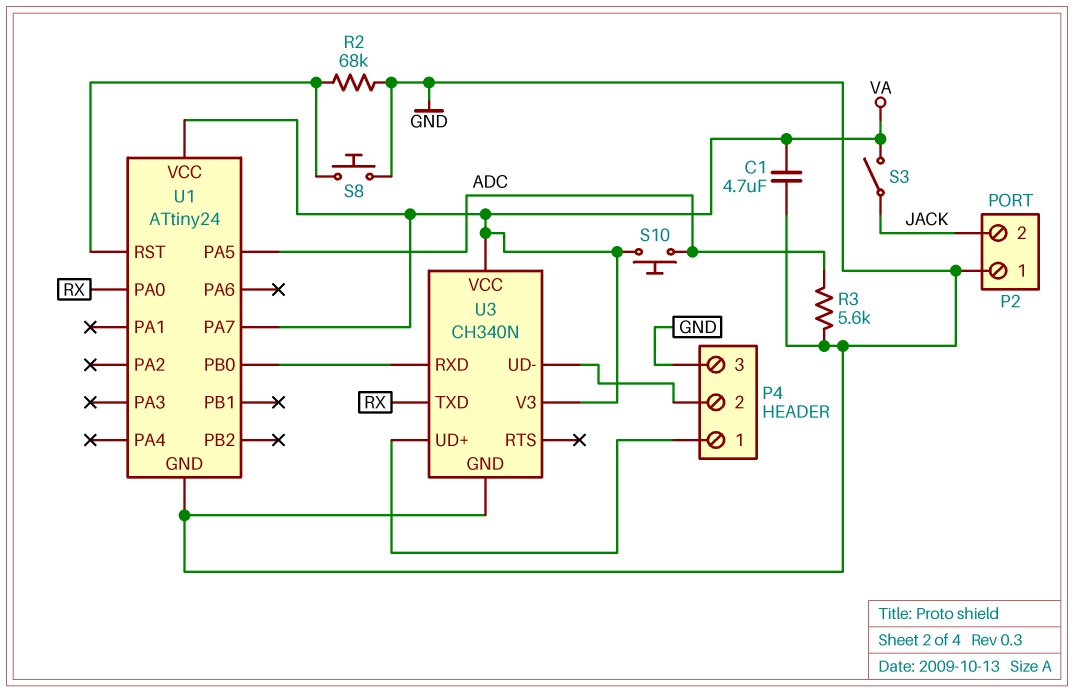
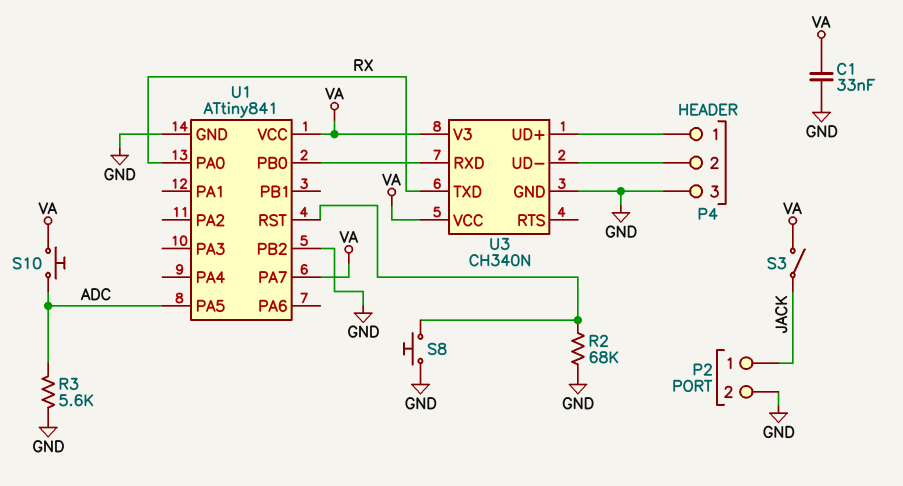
C1: 4.7uF (GND, VA) -> 33nF (GND, VA)
P2 pin 1: GND -> JACK
P2 pin 2: JACK -> GND
U1: ATtiny24 -> ATtiny841
U1 pin PB2: none -> GND

